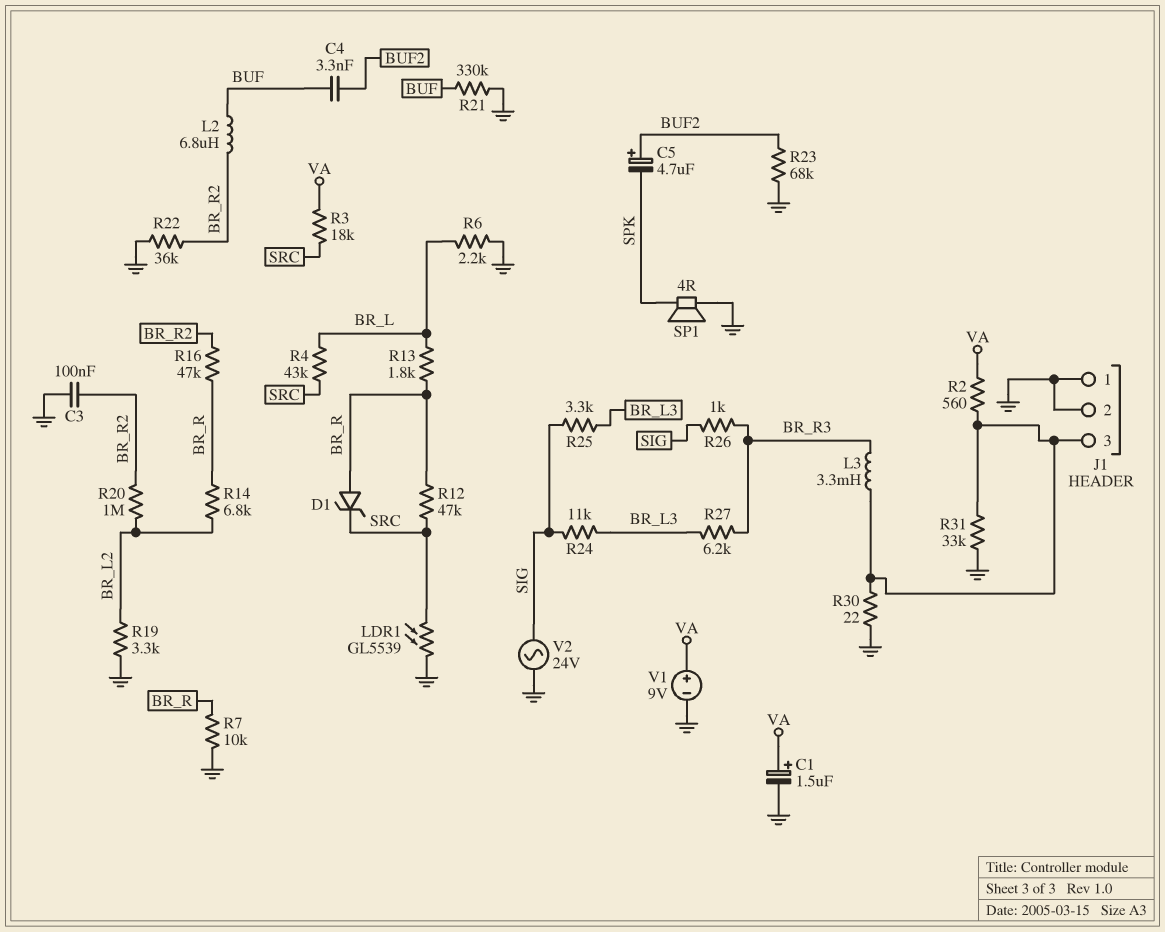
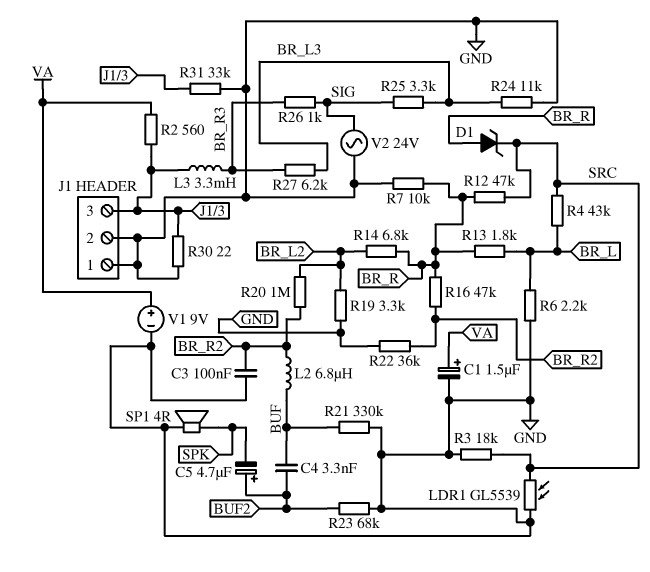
R3: 18k (SRC, VA) -> 18k (GND, SRC)
R24: 11k (BR_L3, SIG) -> 11k (BR_L3, GND)

